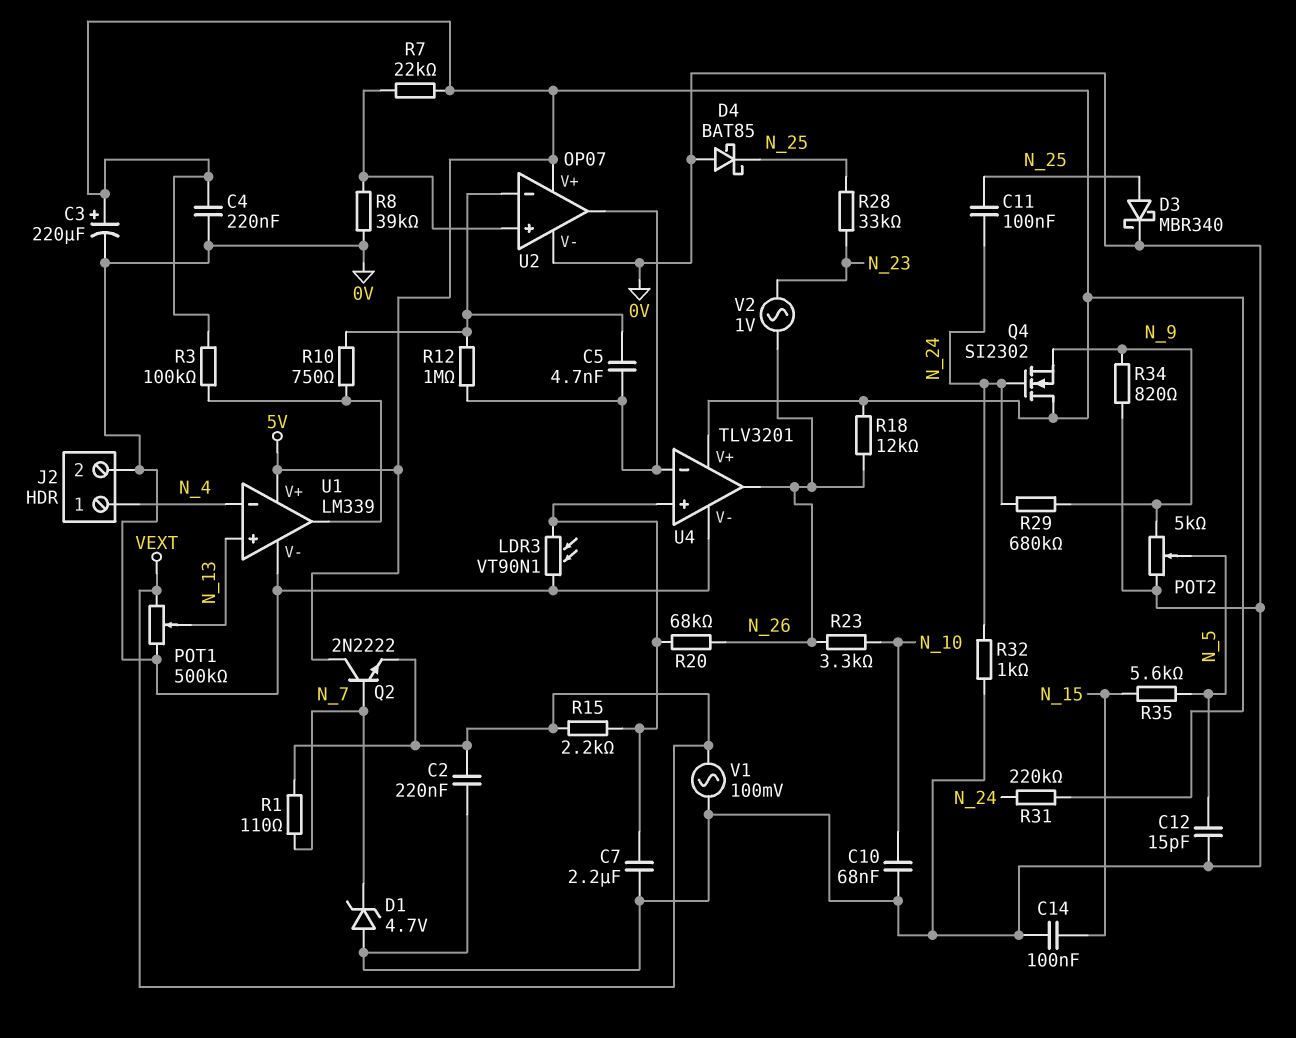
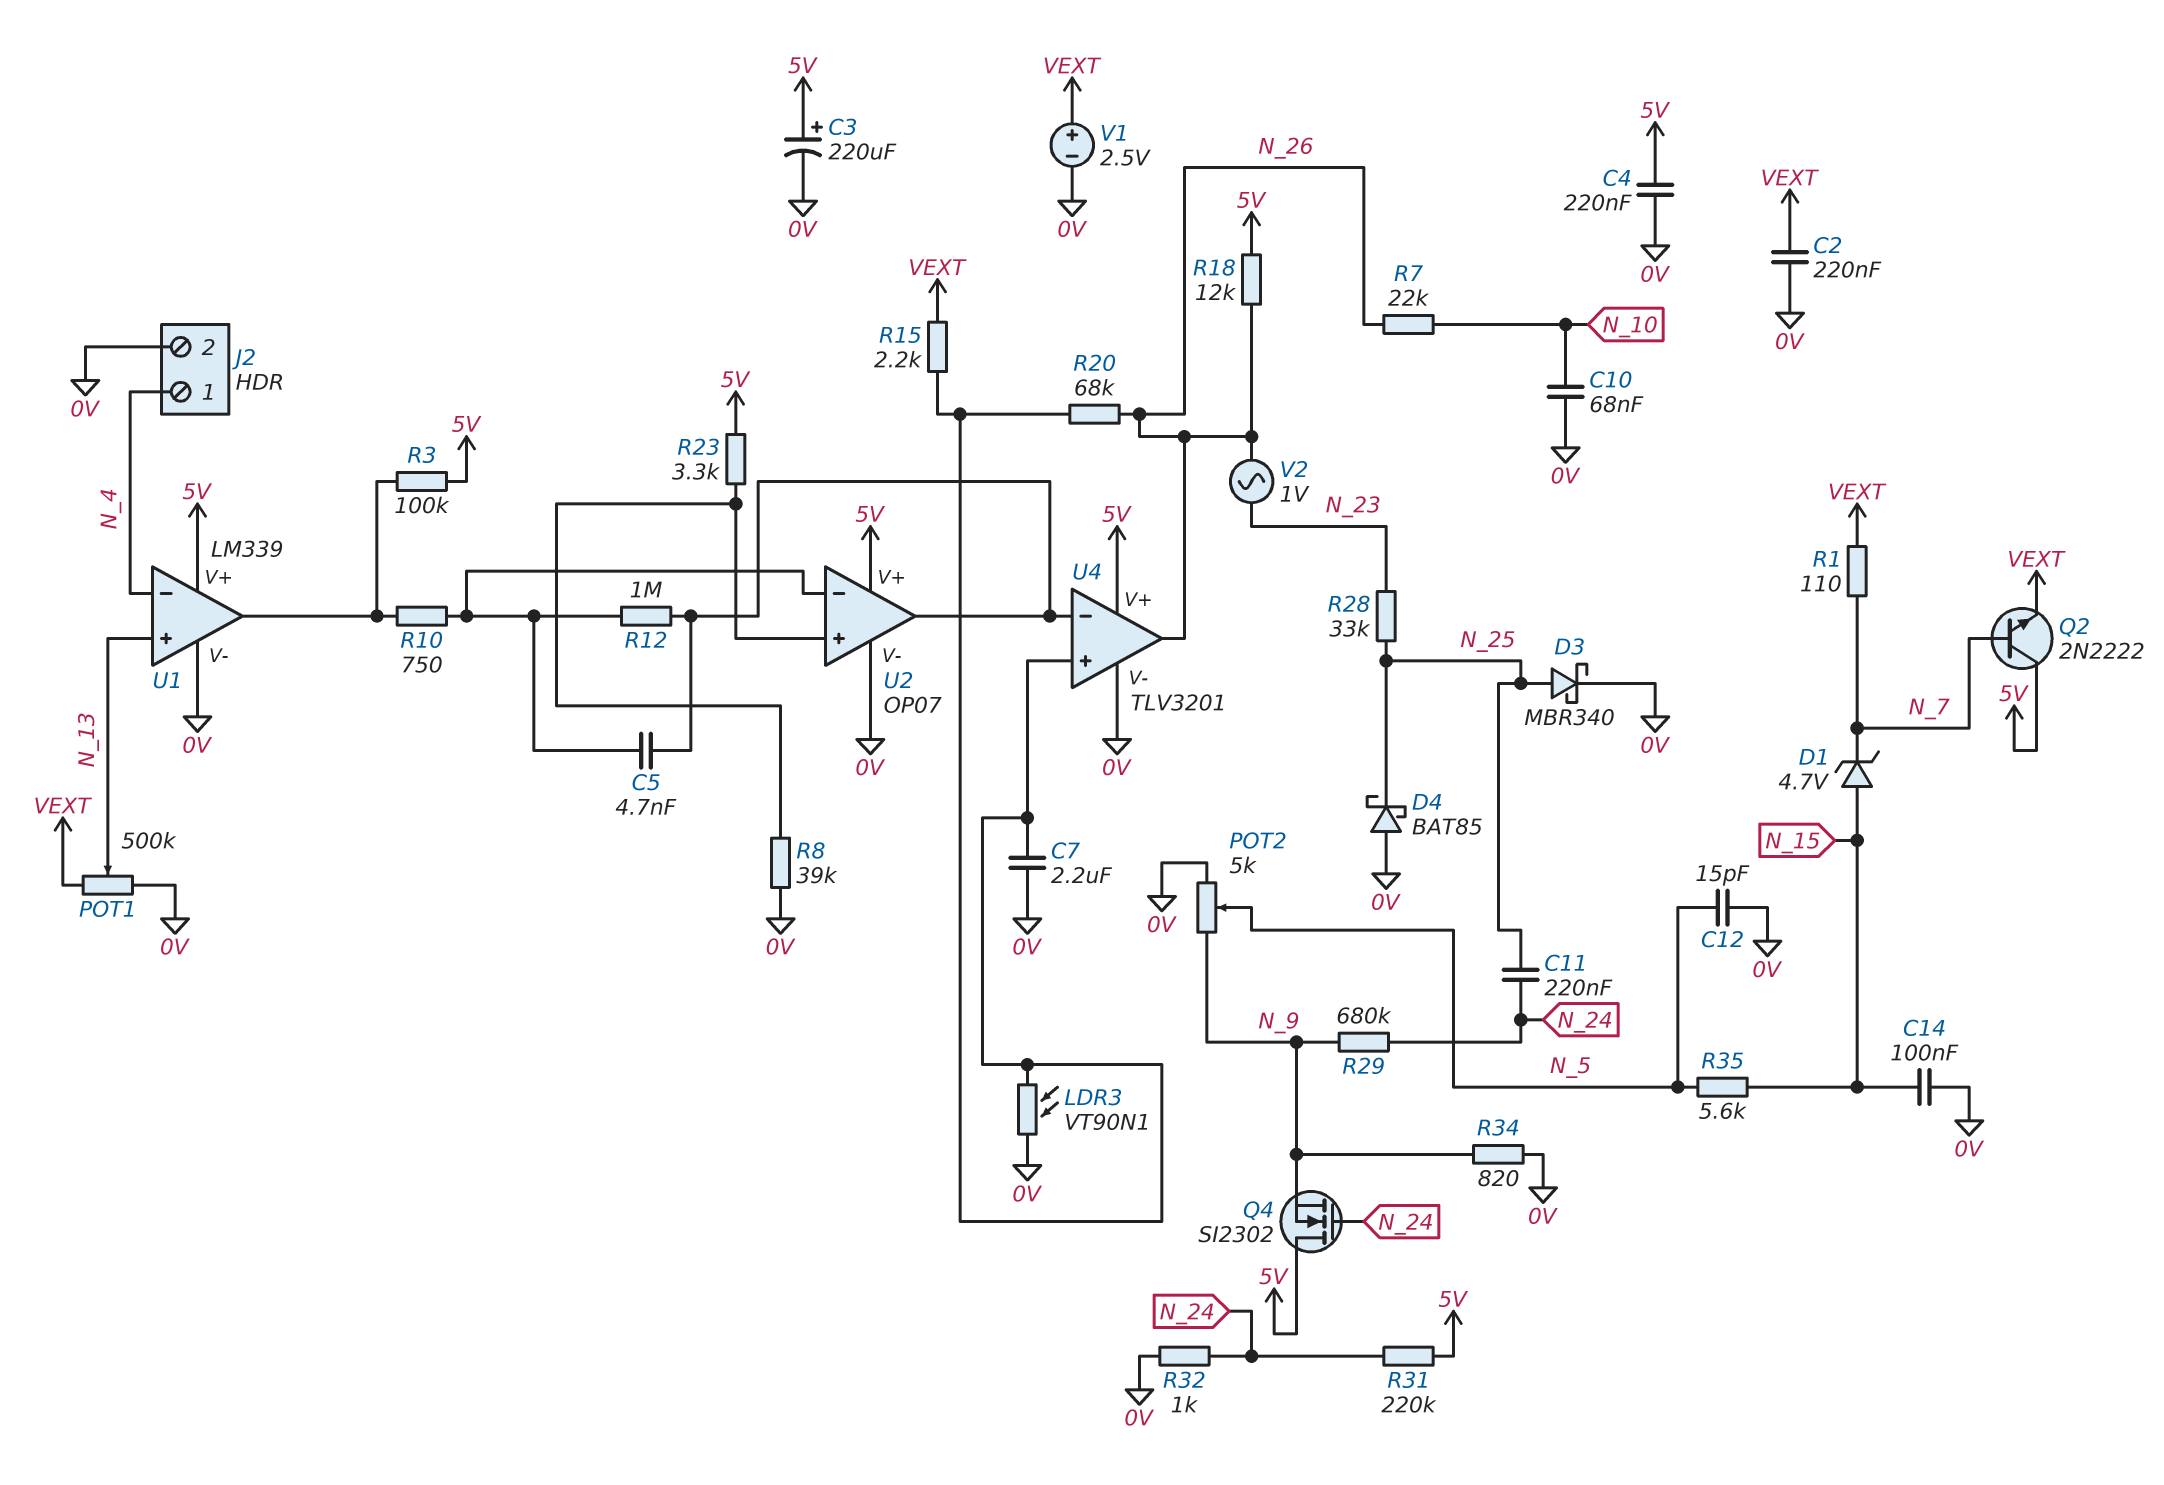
C11: 100nF (N_24, N_25) -> 220nF (N_24, N_25)
D1: zener 4.7V (A 0V, K N_7) -> zener 4.7V (A N_15, K N_7)
R7: 22k (5V, U2/in+) -> 22k (N_10, N_26)
R23: 3.3k (N_10, N_26) -> 3.3k (5V, U2/in+)
V1: AC 100mV (0V, VEXT) -> 2.5V (plus VEXT, minus 0V)

